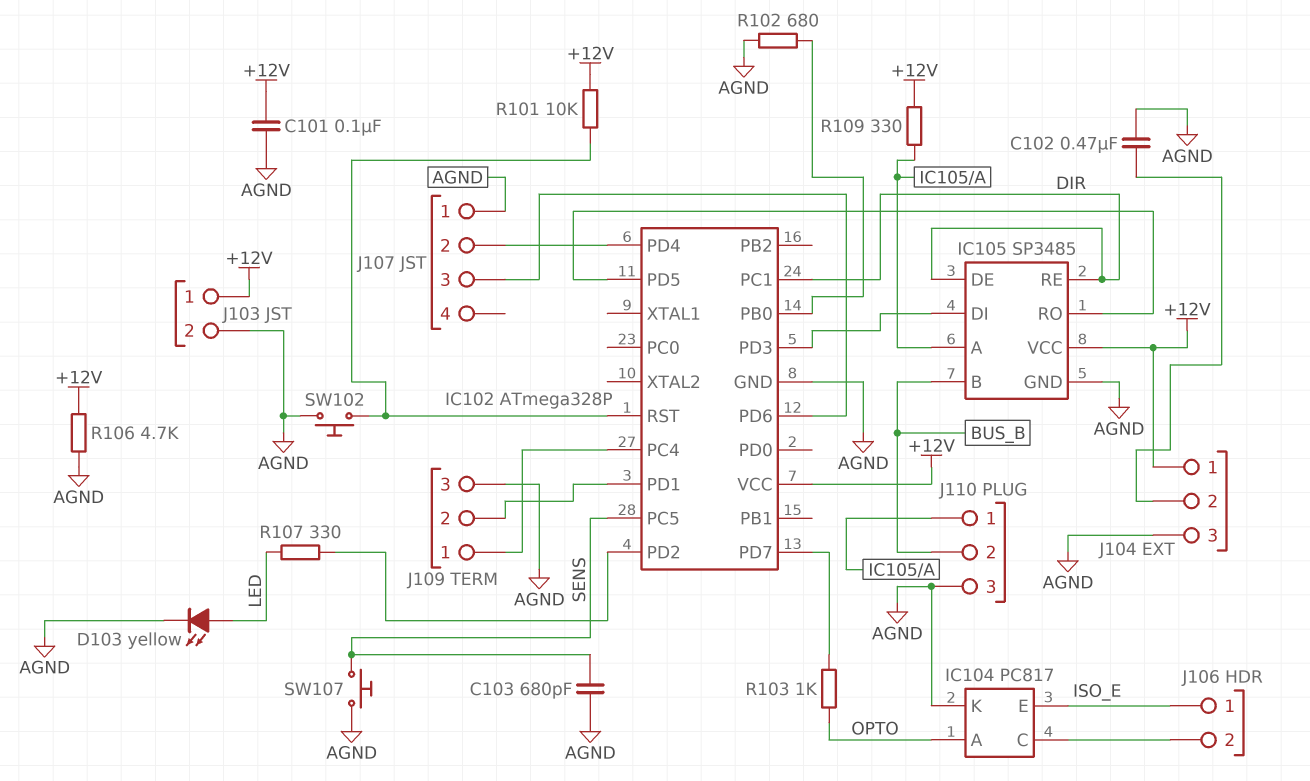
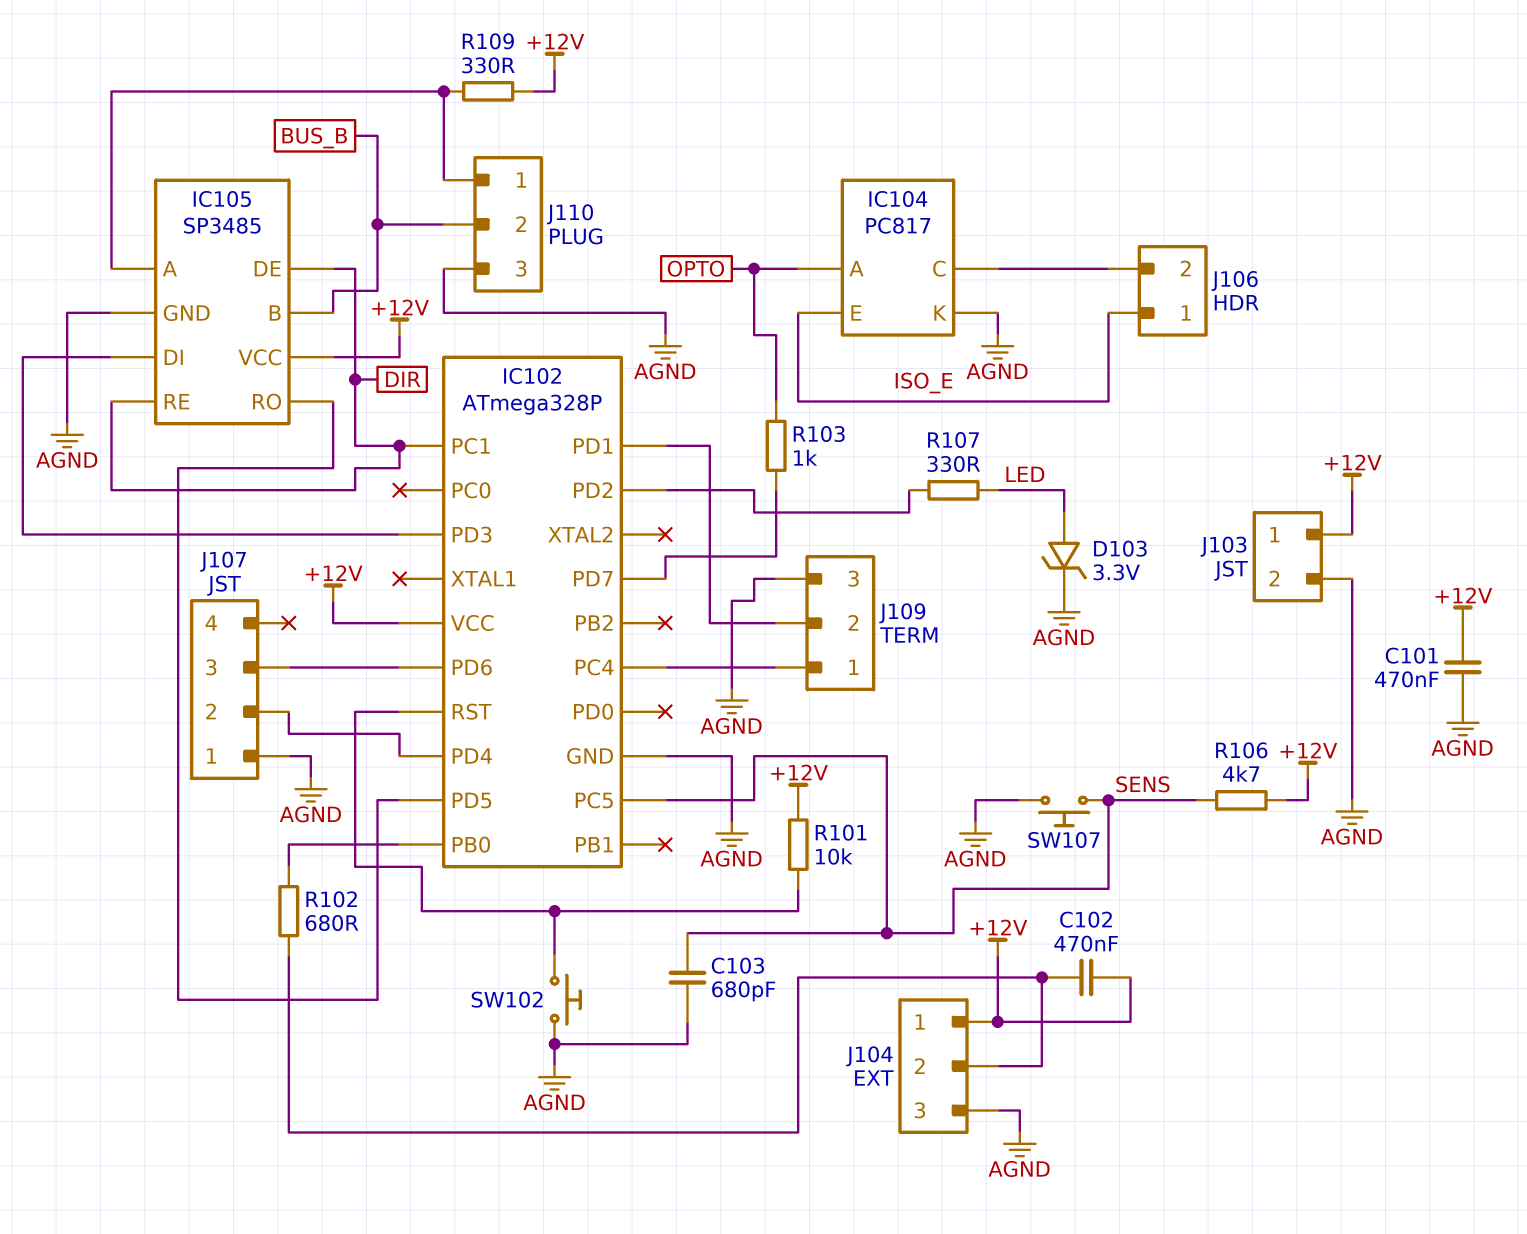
C101: 100nF (+12V, AGND) -> 470nF (+12V, AGND)
C102: 470nF (AGND, J104/2) -> 470nF (+12V, J104/2)
D103: LED yellow (A LED, K AGND) -> zener 3.3V (A LED, K AGND)
R102: 680 (AGND, IC102/PB0) -> 680 (IC102/PB0, J104/2)
R106: 4.7k (+12V, AGND) -> 4.7k (+12V, SENS)

